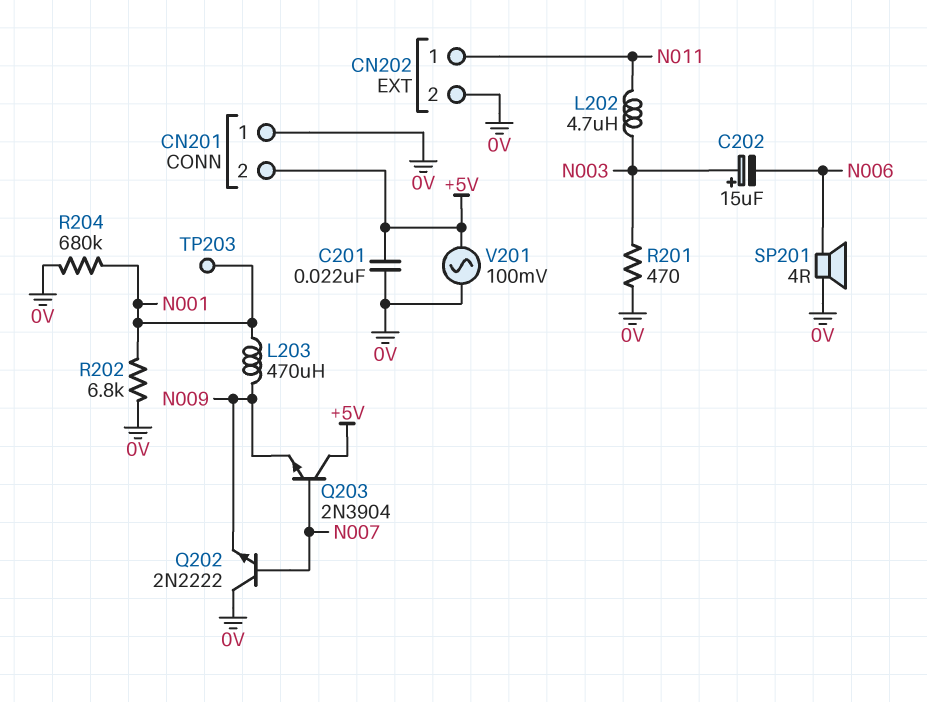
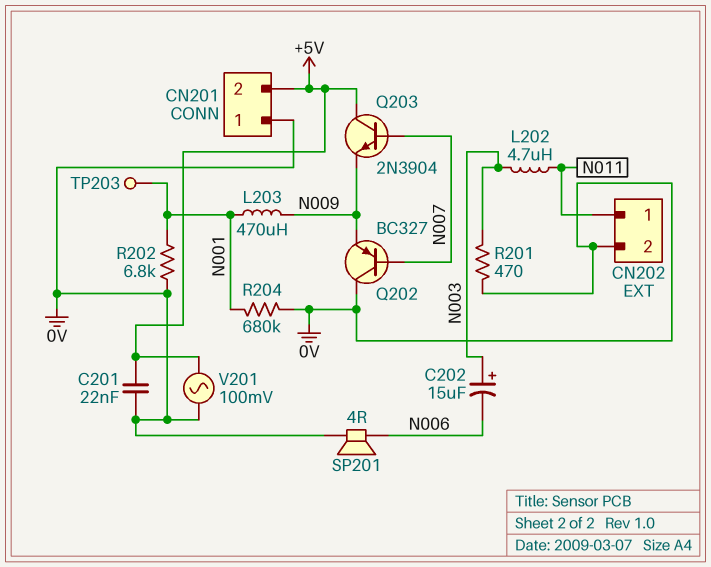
Q202: NPN 2N2222 (B N007, C 0V, E N009) -> PNP BC327 (B N007, C 0V, E N009)

